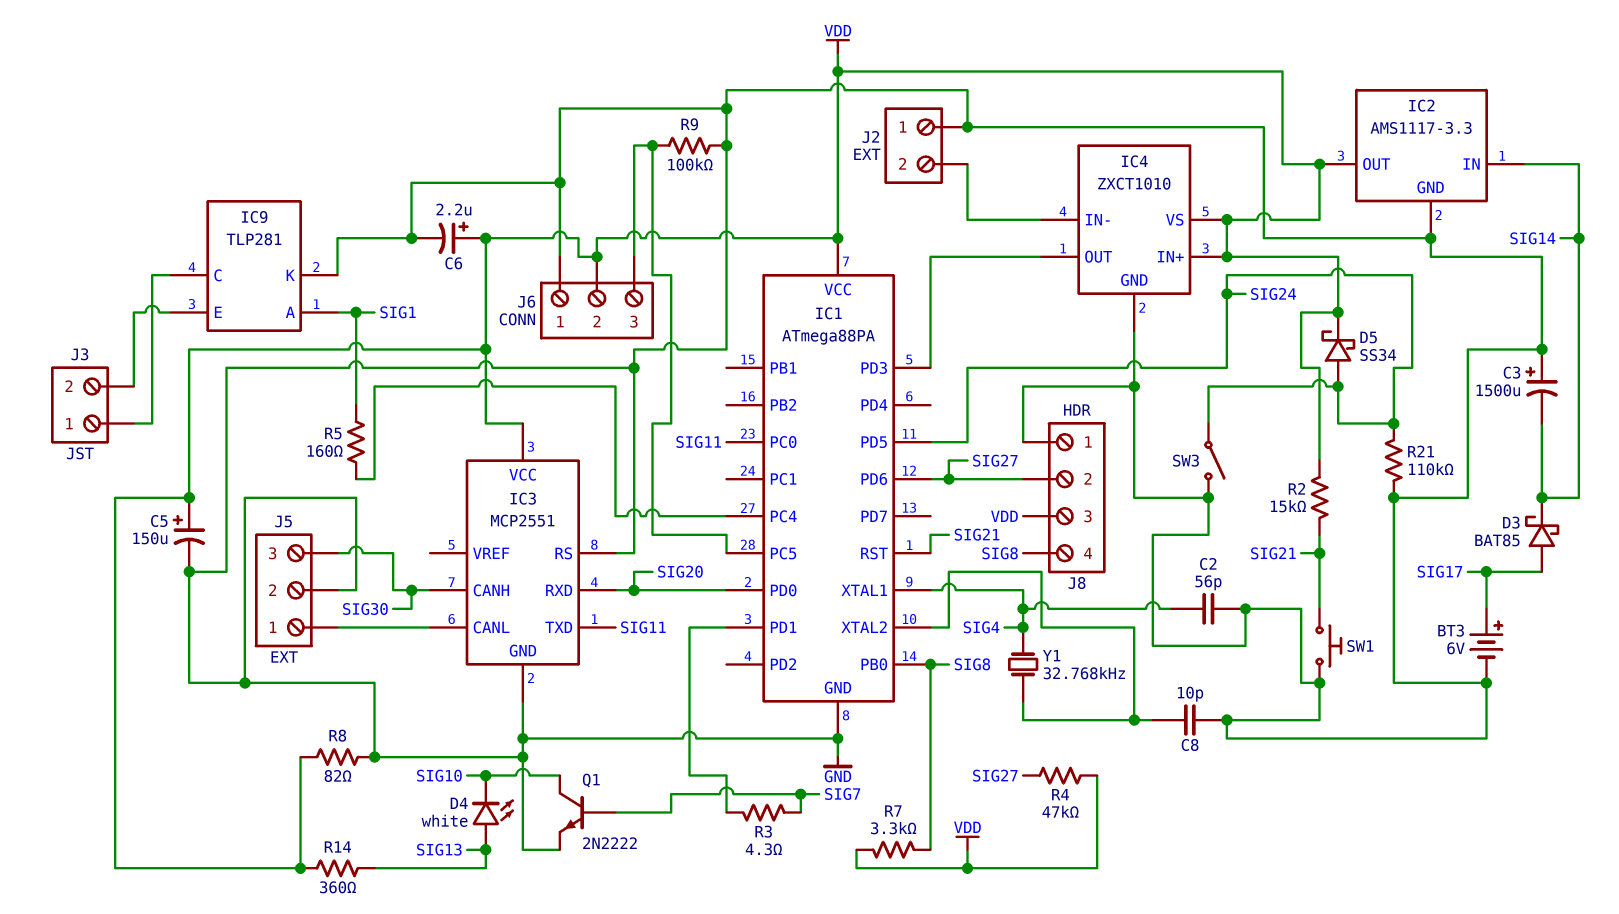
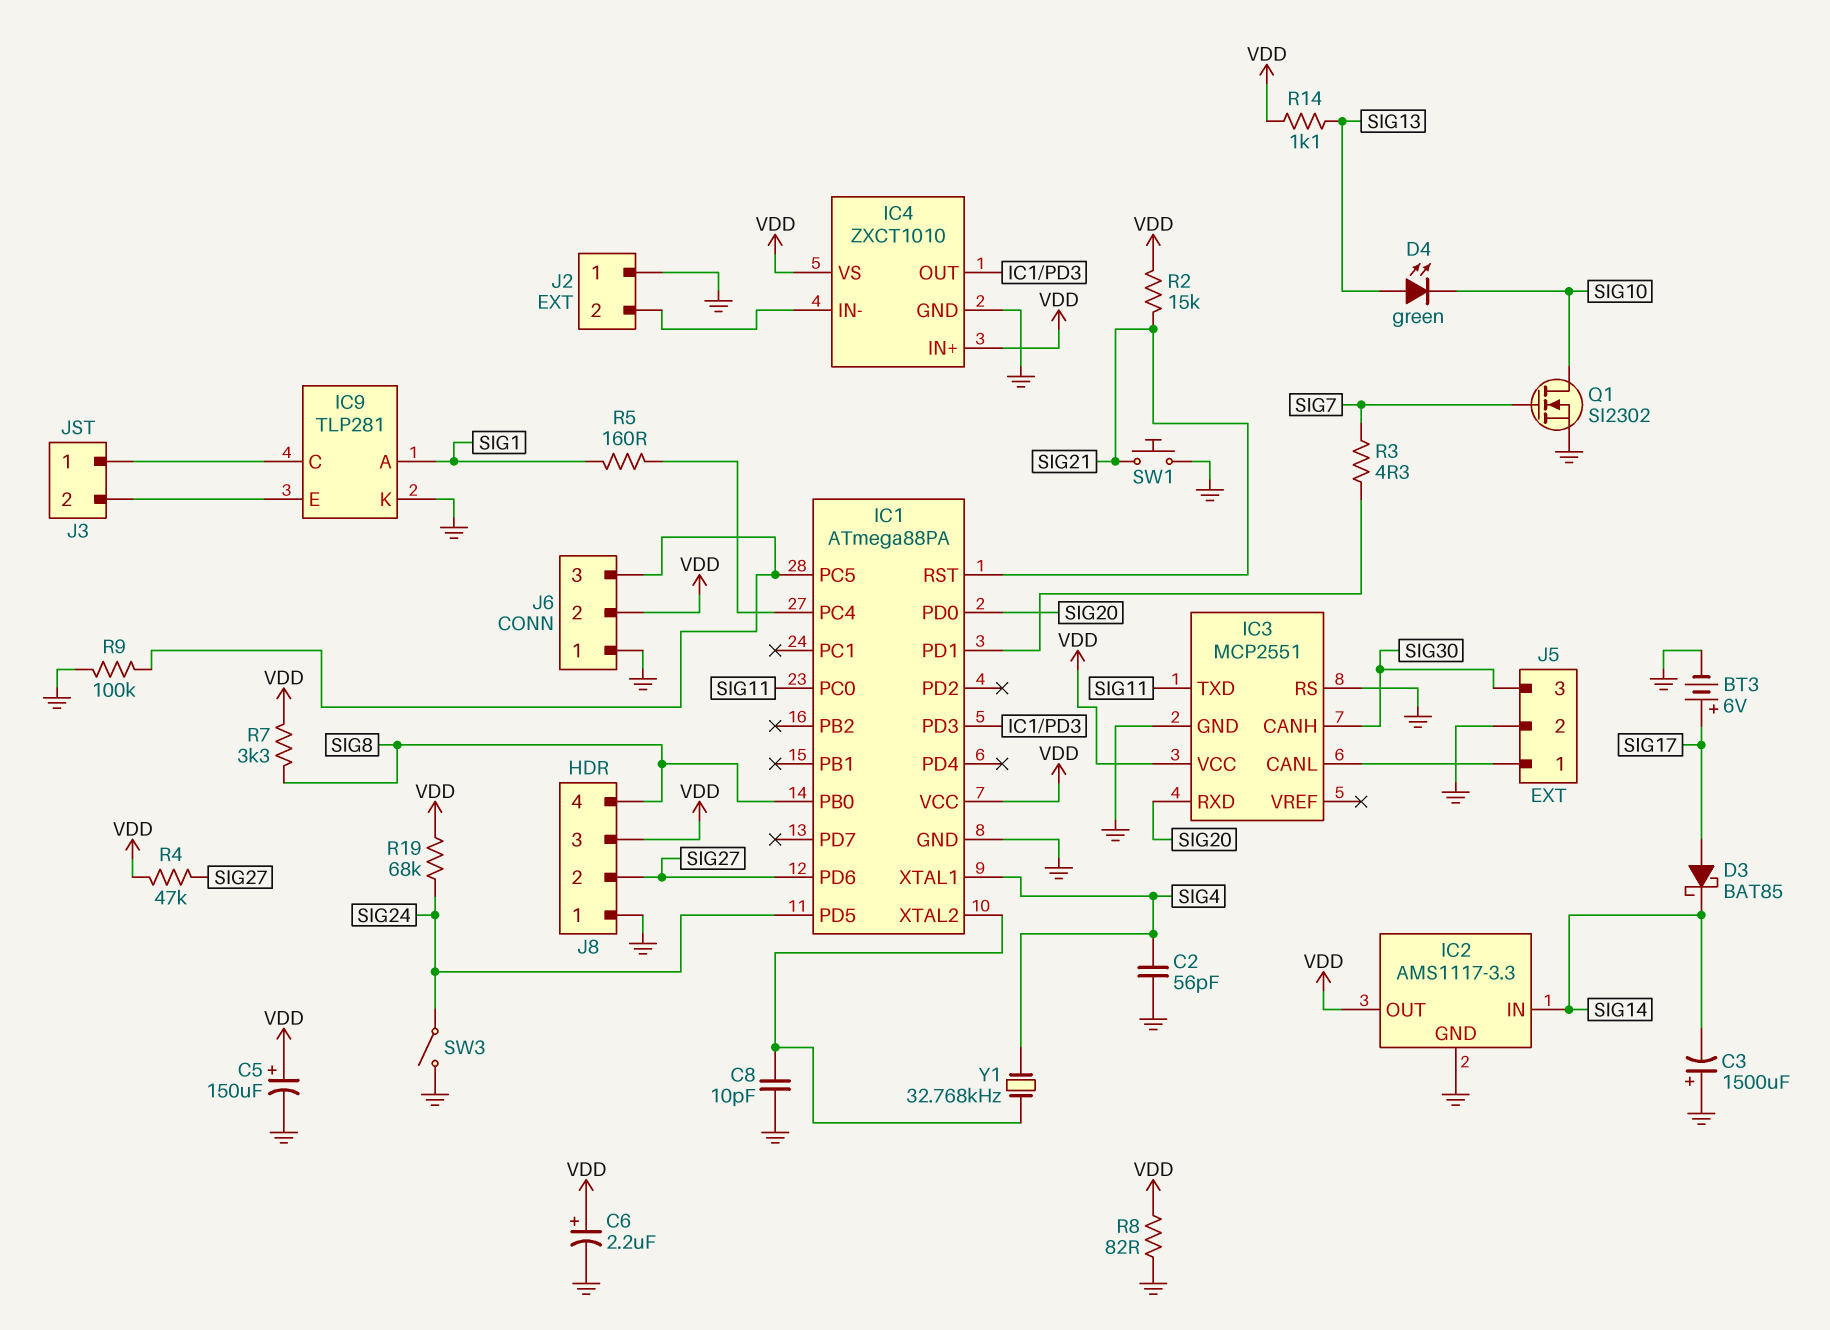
D4: LED white (A SIG13, K SIG10) -> LED green (A SIG13, K SIG10)
D5: schottky SS34 (A SIG24, K VDD) -> none
Q1: NPN 2N2222 (B SIG7, C SIG10, E GND) -> NMOS SI2302 (G SIG7, D SIG10, S GND)
R14: 360 (SIG13, VDD) -> 1.1k (SIG13, VDD)
R19: none -> 68k (SIG24, VDD)
R21: 110k (GND, SIG24) -> none

